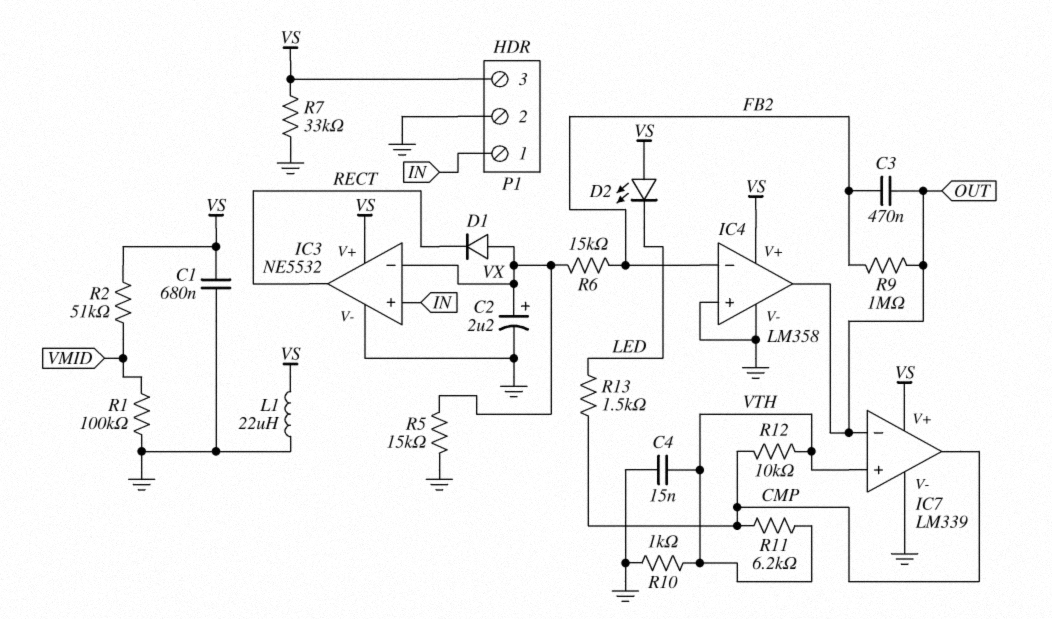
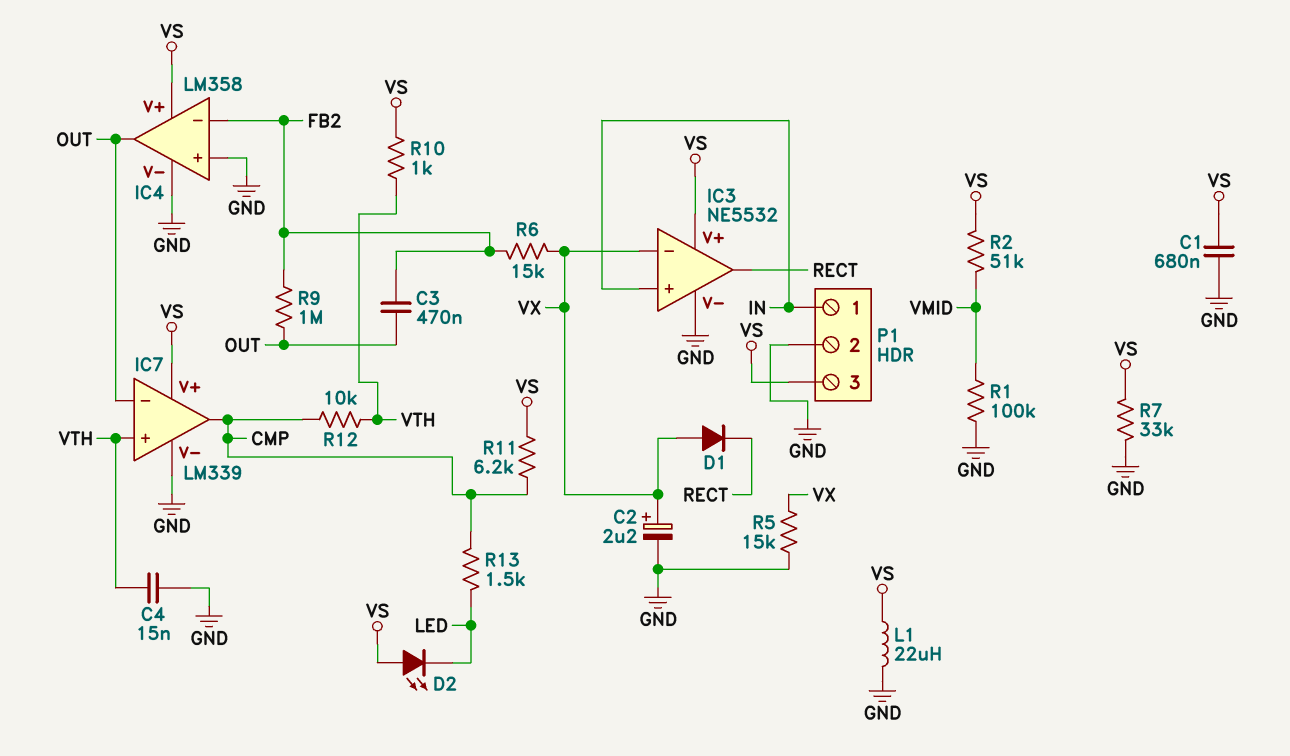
R10: 1k (GND, VTH) -> 1k (VS, VTH)
R11: 6.2k (CMP, VTH) -> 6.2k (CMP, VS)

